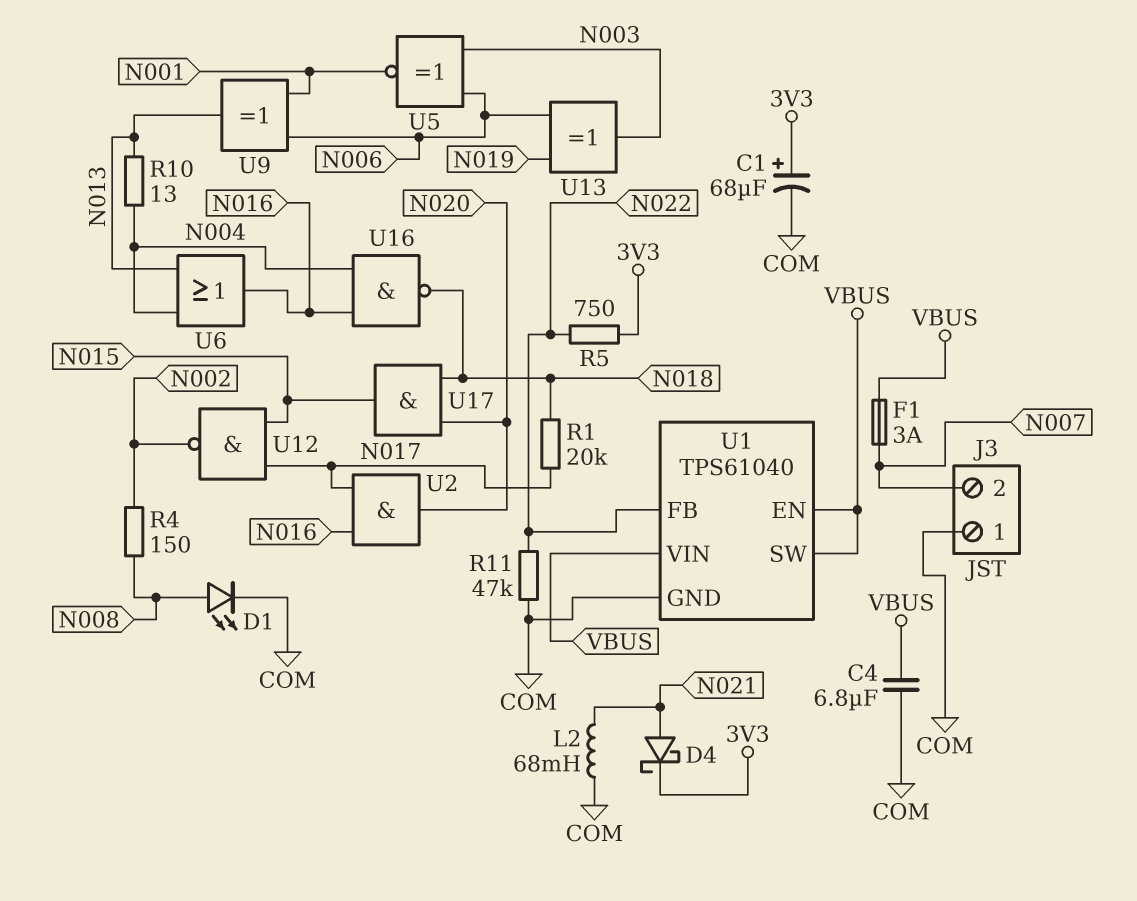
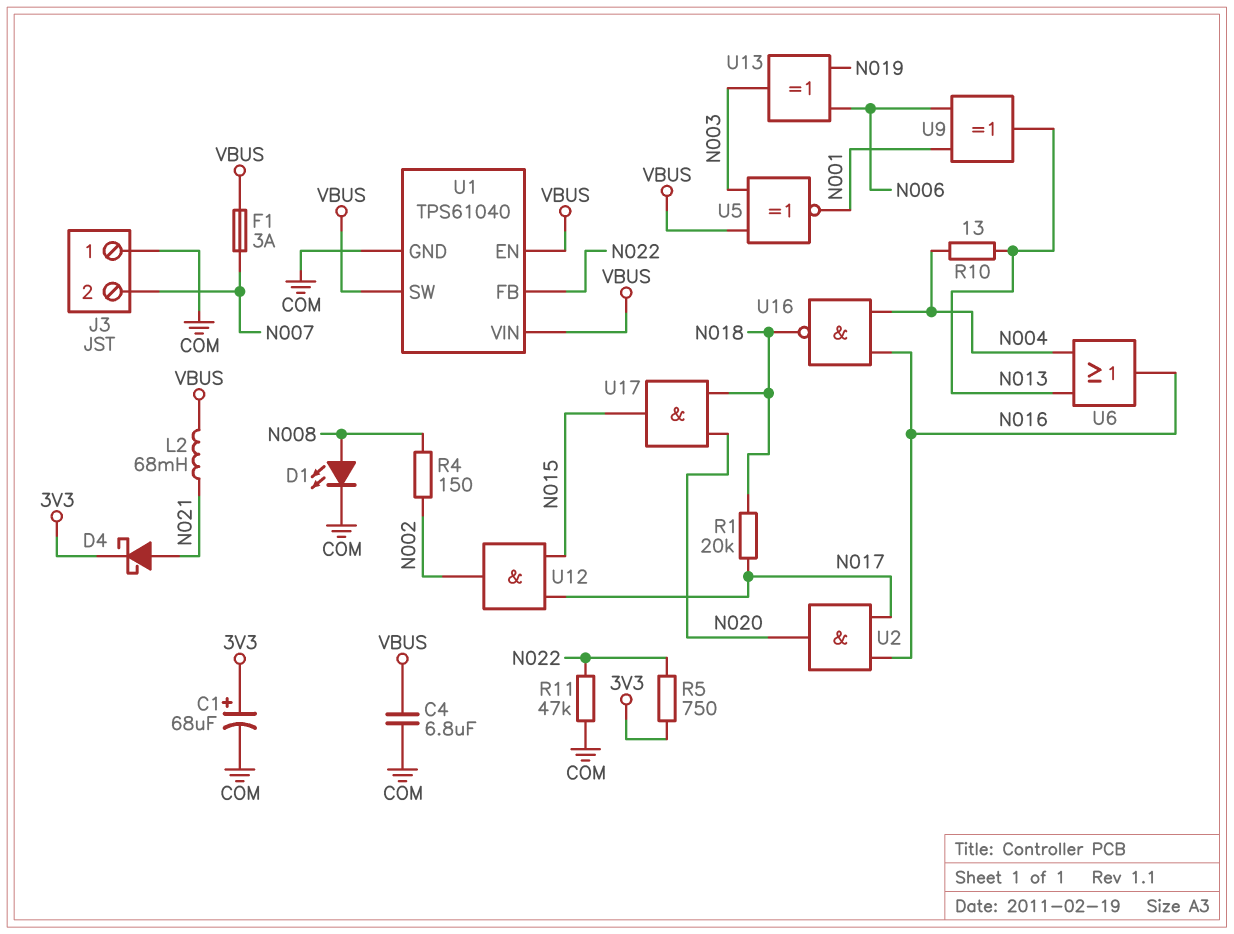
L2: 68mH (COM, N021) -> 68mH (N021, VBUS)
U5: XNOR (in N003, in N006, out N001) -> XNOR (in N003, in VBUS, out N001)
U12: NAND (in N015, in N017, out N002) -> AND (in N015, in N017, out N002)

